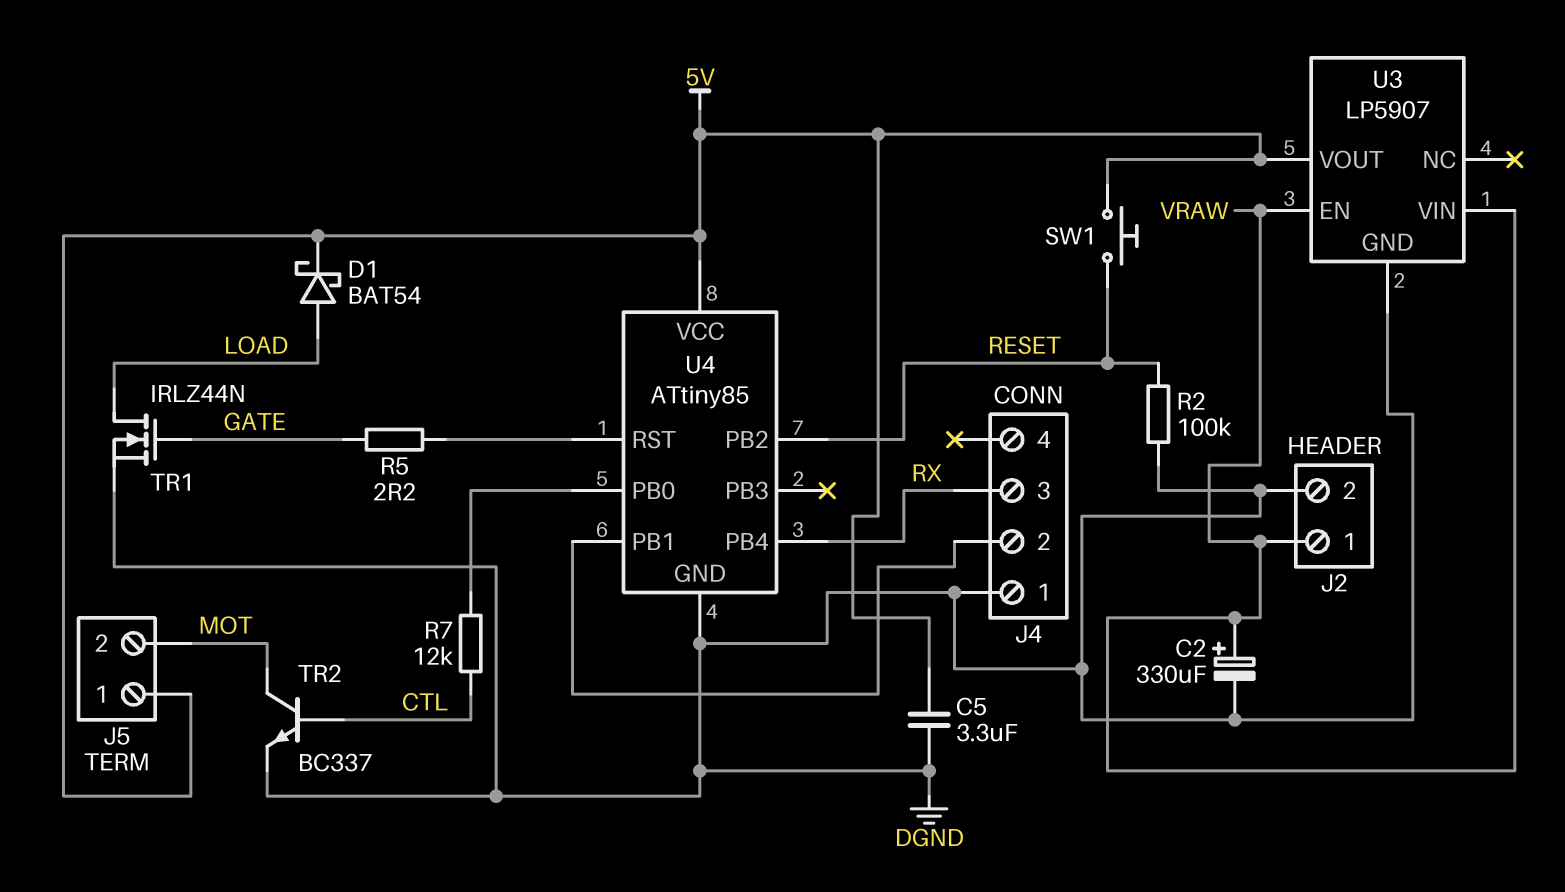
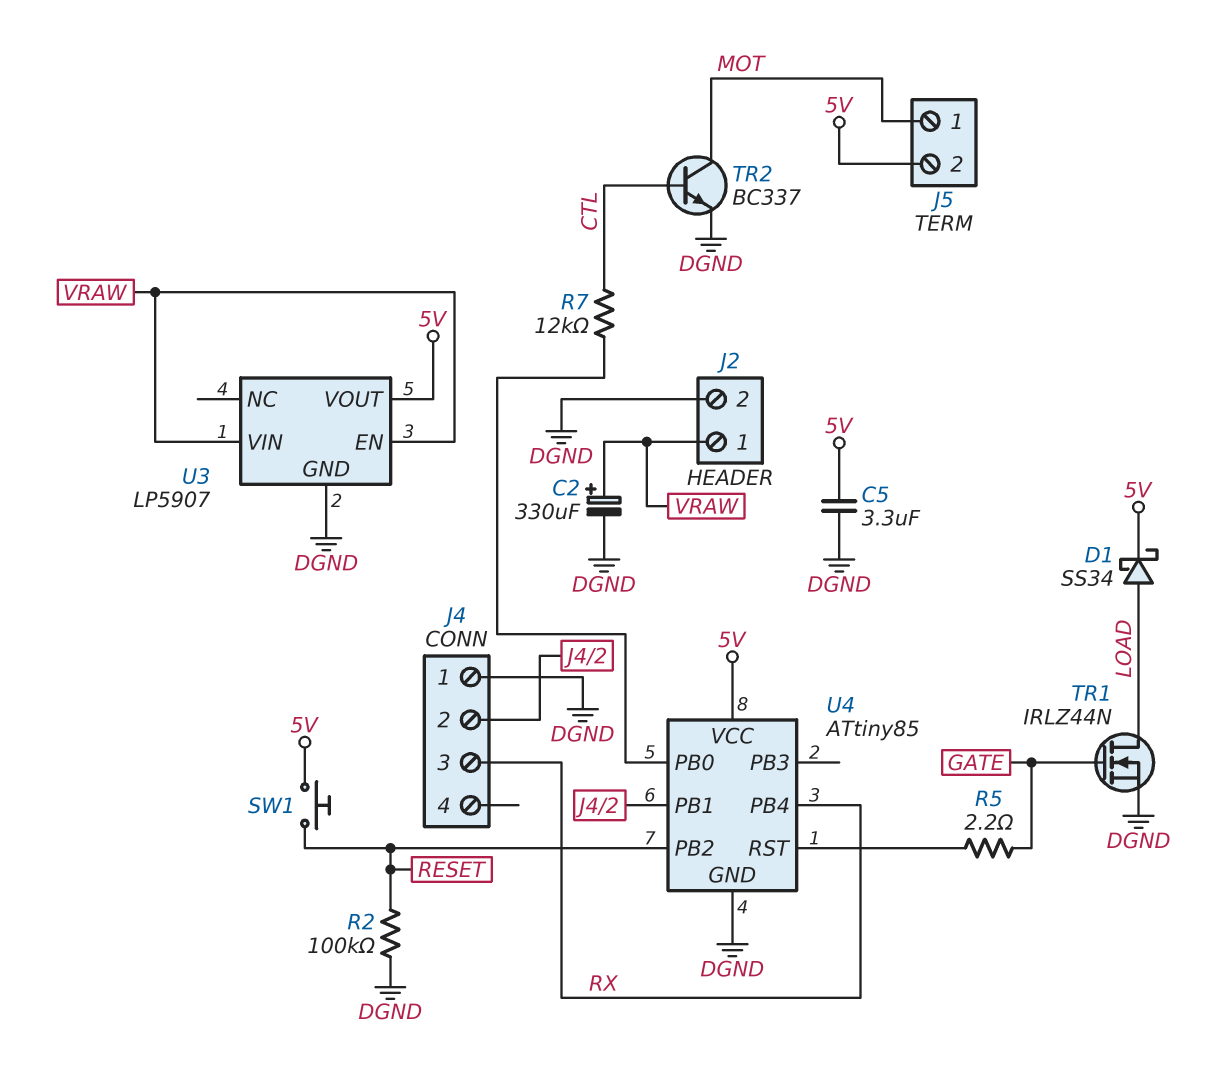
D1: schottky BAT54 (A LOAD, K 5V) -> schottky SS34 (A LOAD, K 5V)
J5 pin 1: 5V -> MOT
J5 pin 2: MOT -> 5V

